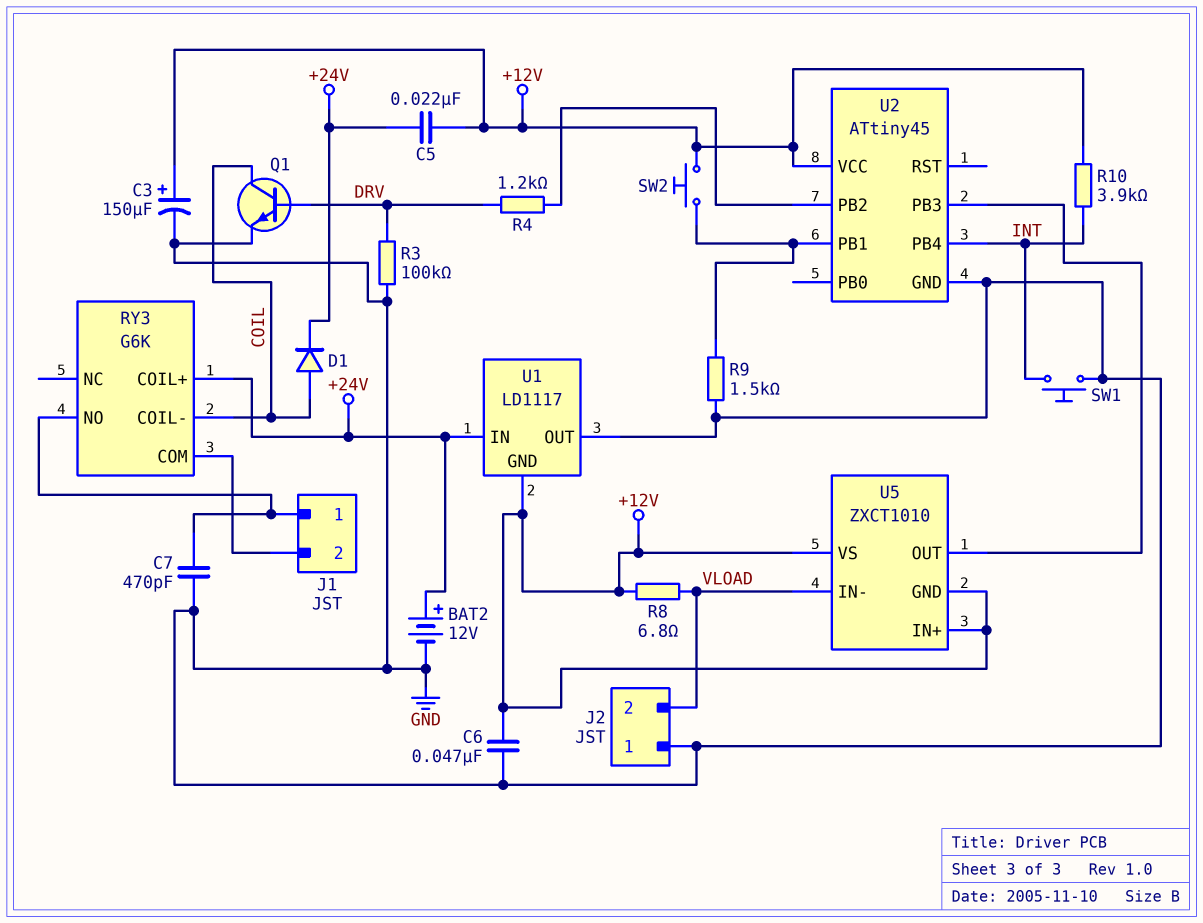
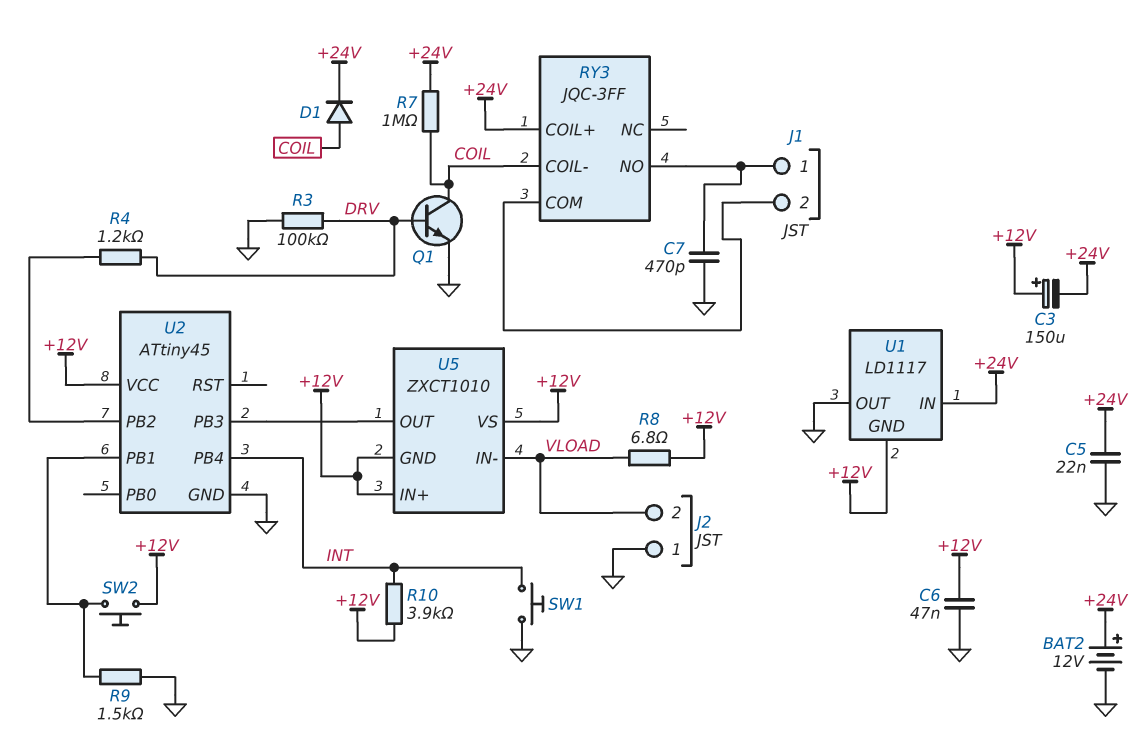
C3: 150uF (plus +12V, minus GND) -> 150uF (plus +12V, minus +24V)
C5: 22nF (+12V, +24V) -> 22nF (+24V, GND)
R7: none -> 1M (+24V, COIL)
RY3: G6K -> JQC-3FF

